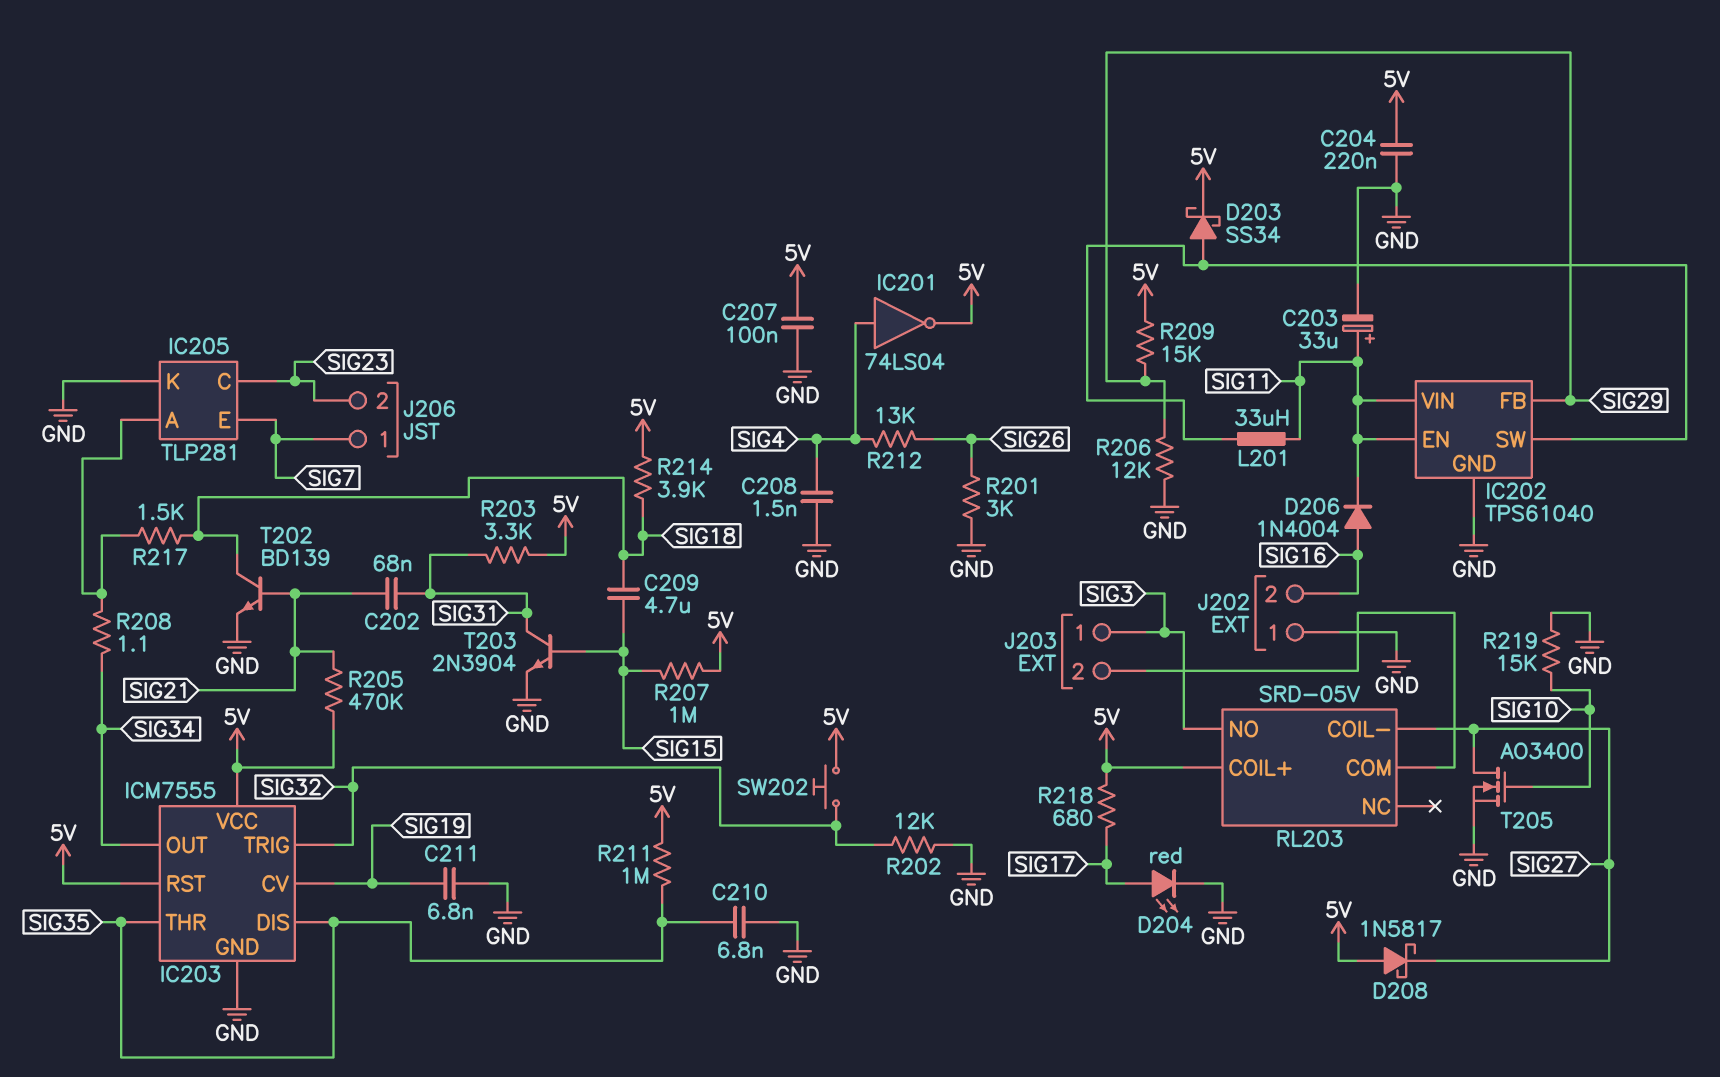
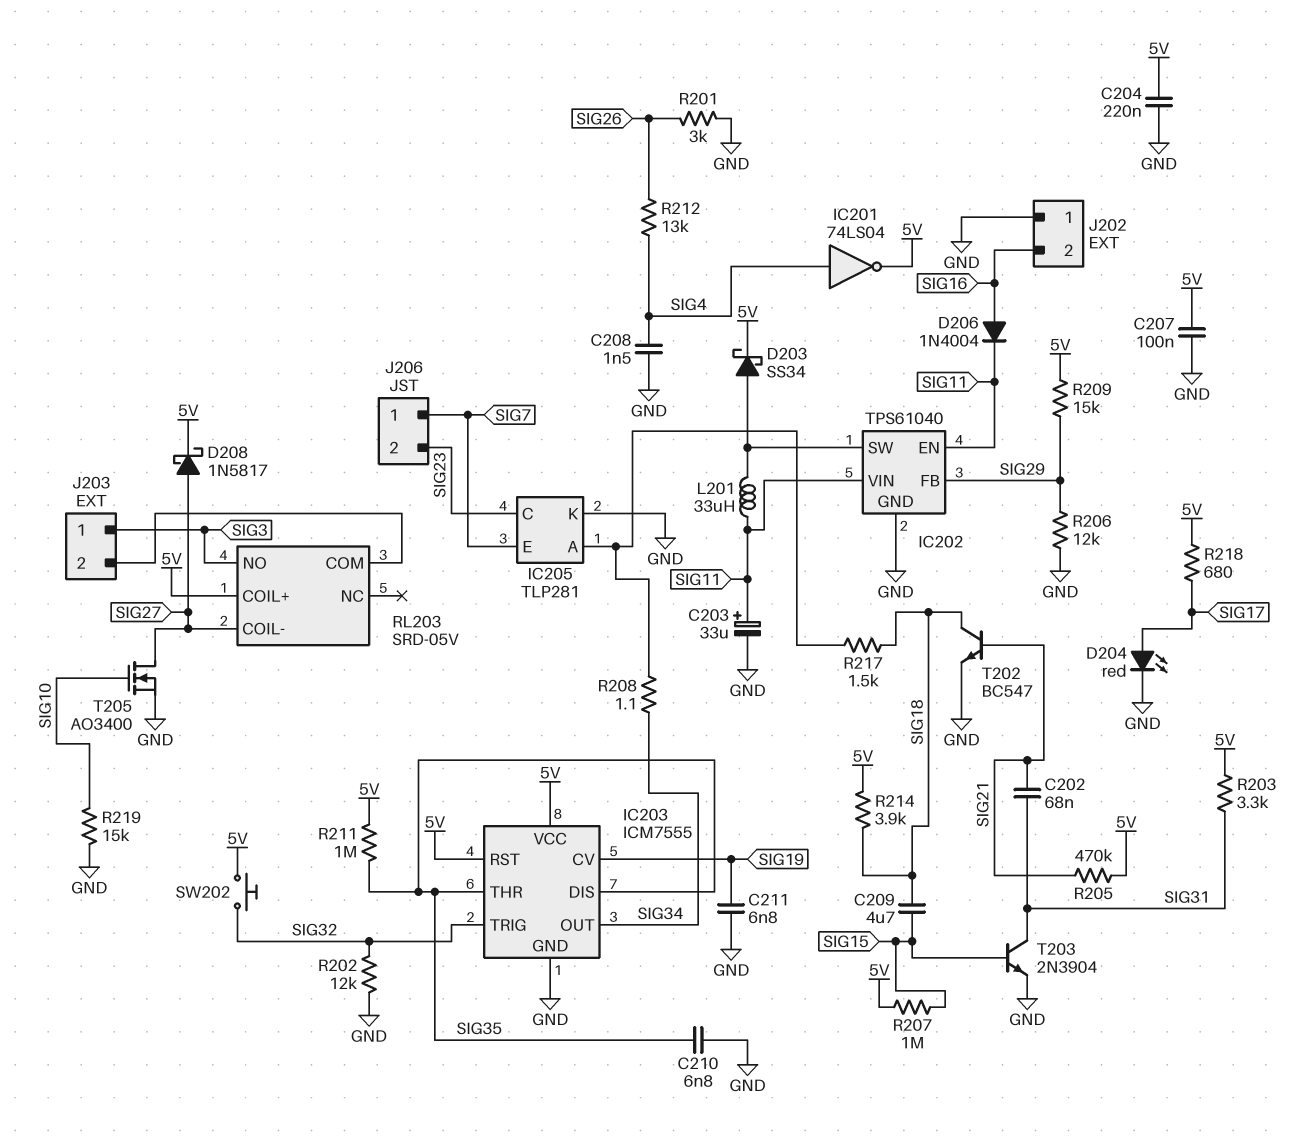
D208: schottky 1N5817 (A 5V, K SIG27) -> schottky 1N5817 (A SIG27, K 5V)
T202: NPN BD139 (B SIG21, C SIG18, E GND) -> NPN BC547 (B SIG21, C SIG18, E GND)

